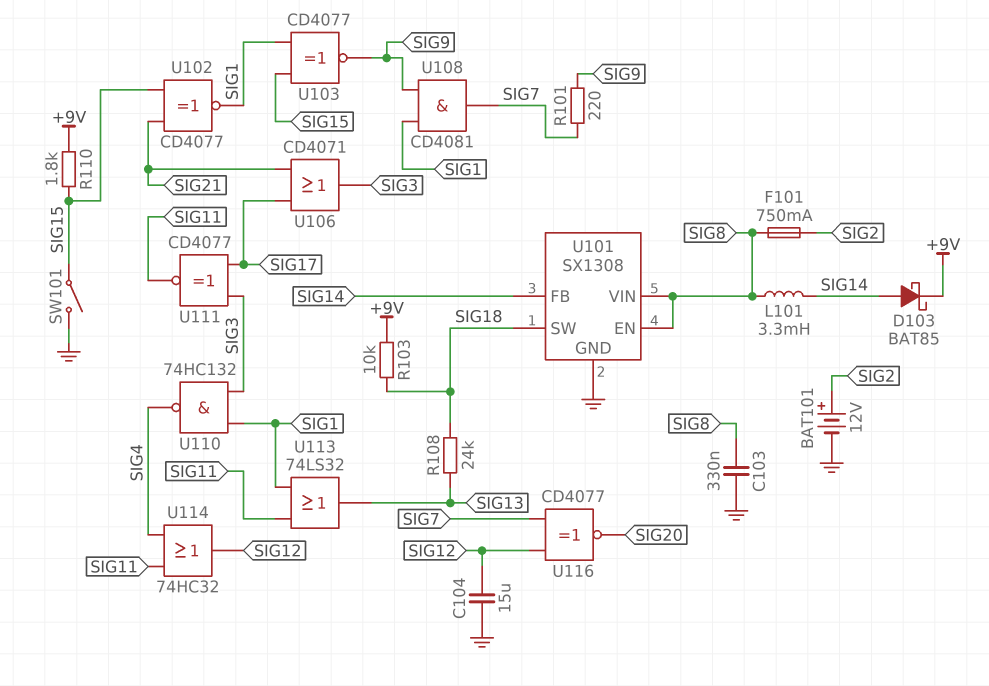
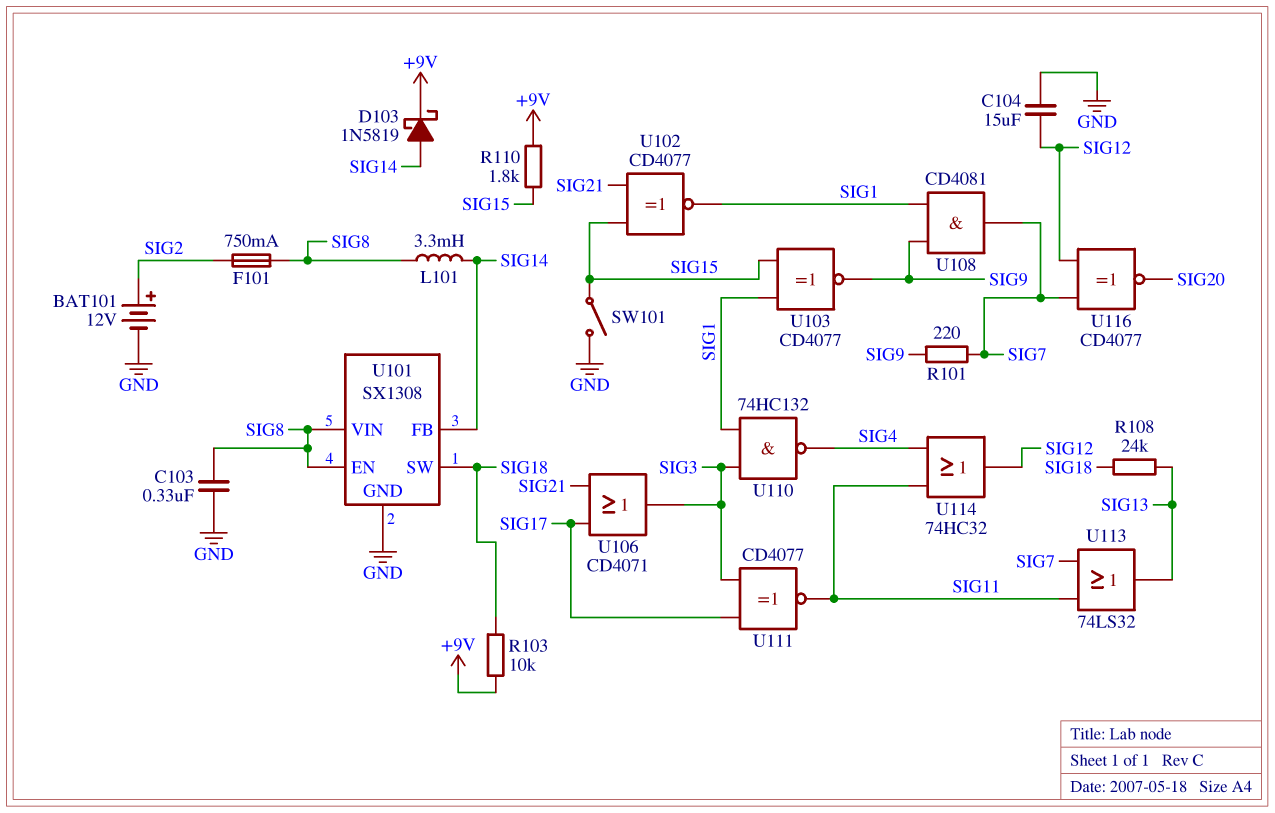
D103: schottky BAT85 (A SIG14, K +9V) -> schottky 1N5819 (A SIG14, K +9V)
U113: OR 74LS32 (in SIG1, in SIG11, out SIG13) -> OR 74LS32 (in SIG7, in SIG11, out SIG13)

